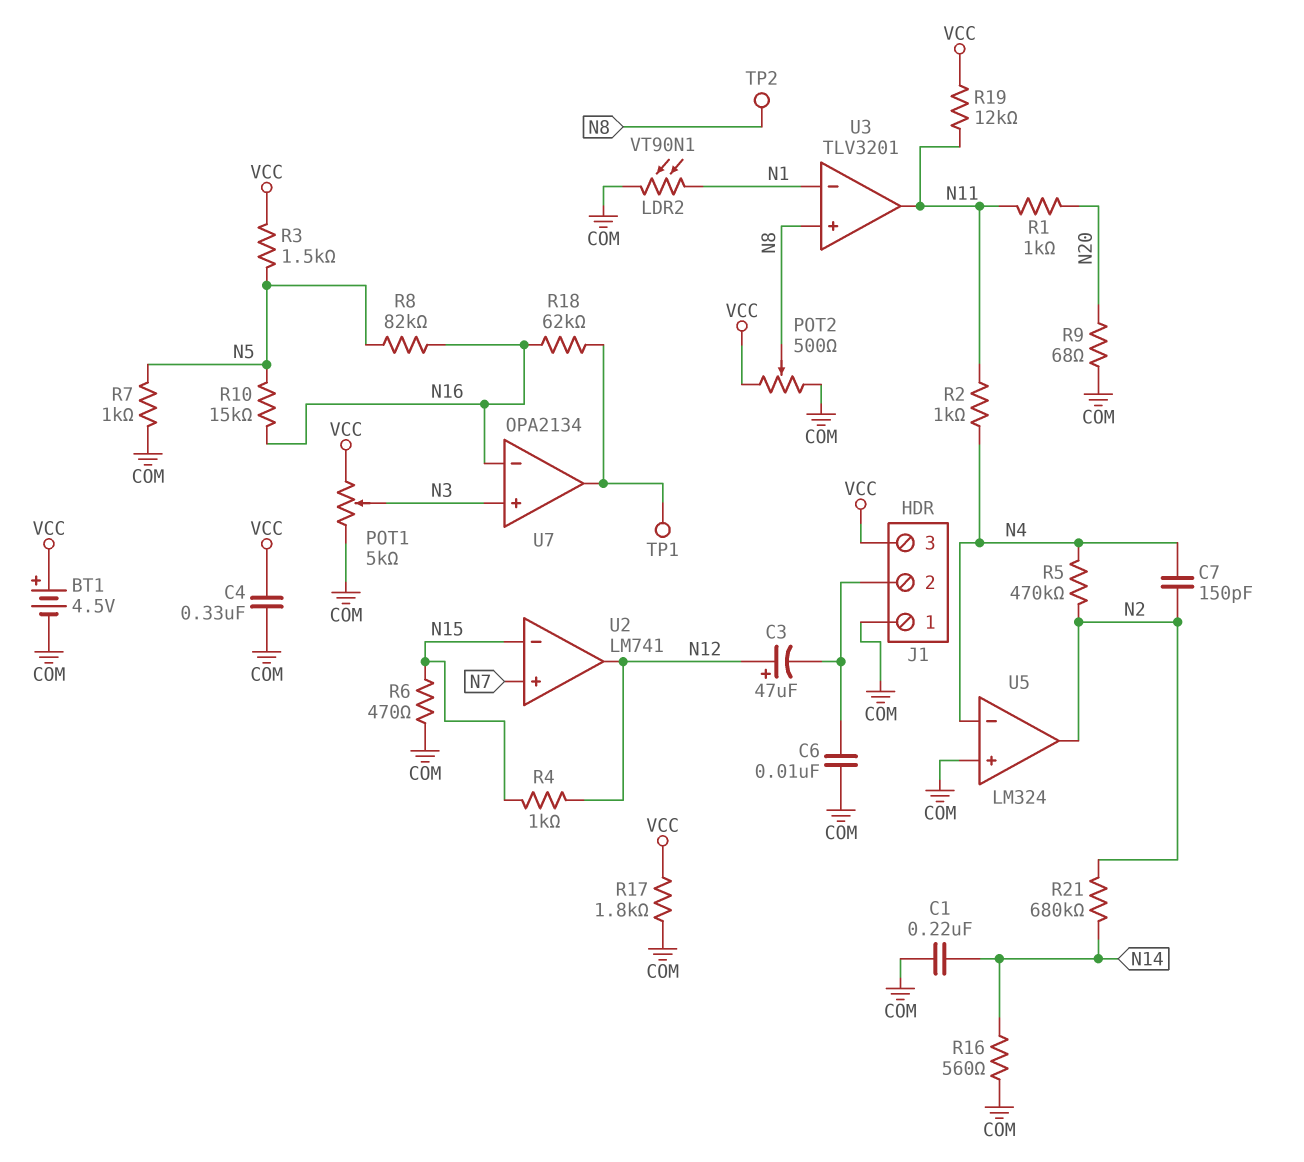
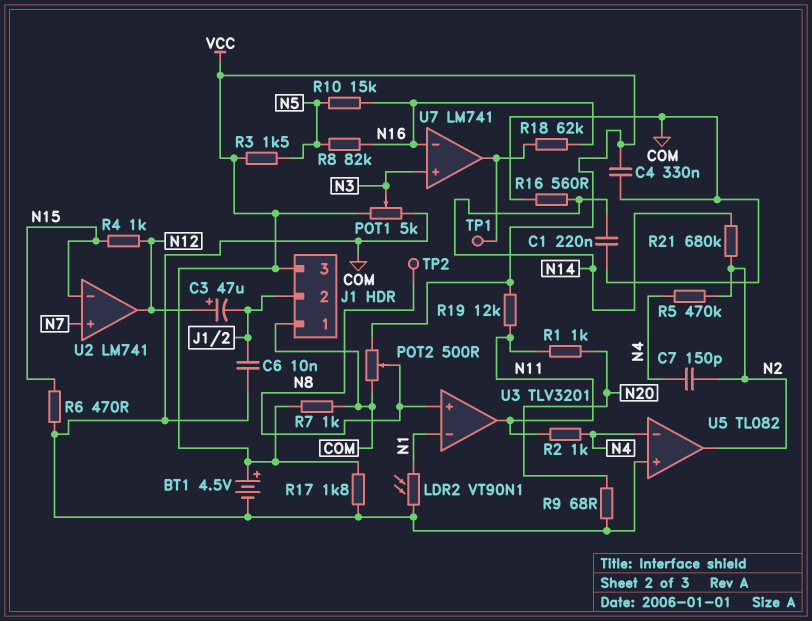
R7: 1k (COM, N5) -> 1k (COM, VCC)
U5: LM324 -> TL082
U7: OPA2134 -> LM741

